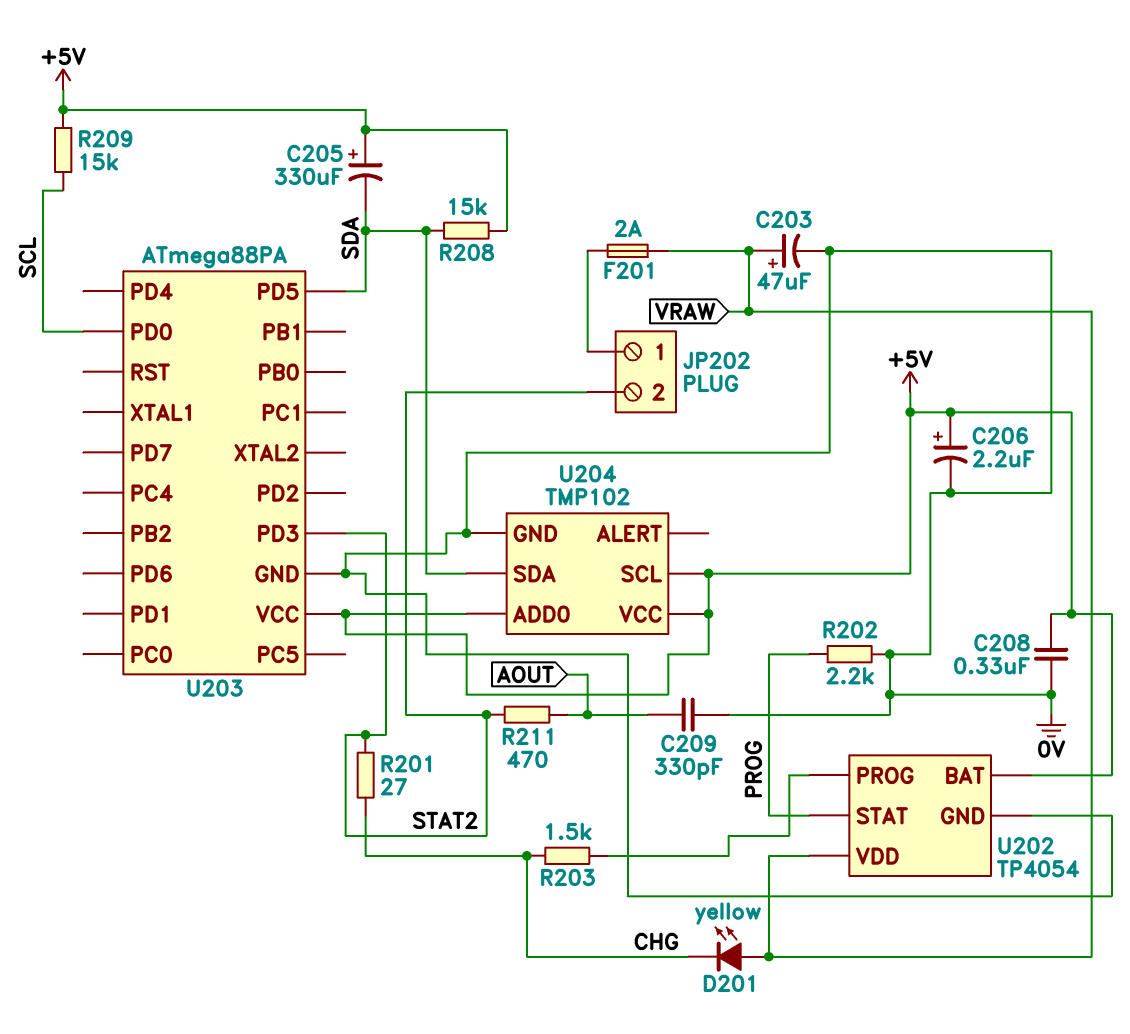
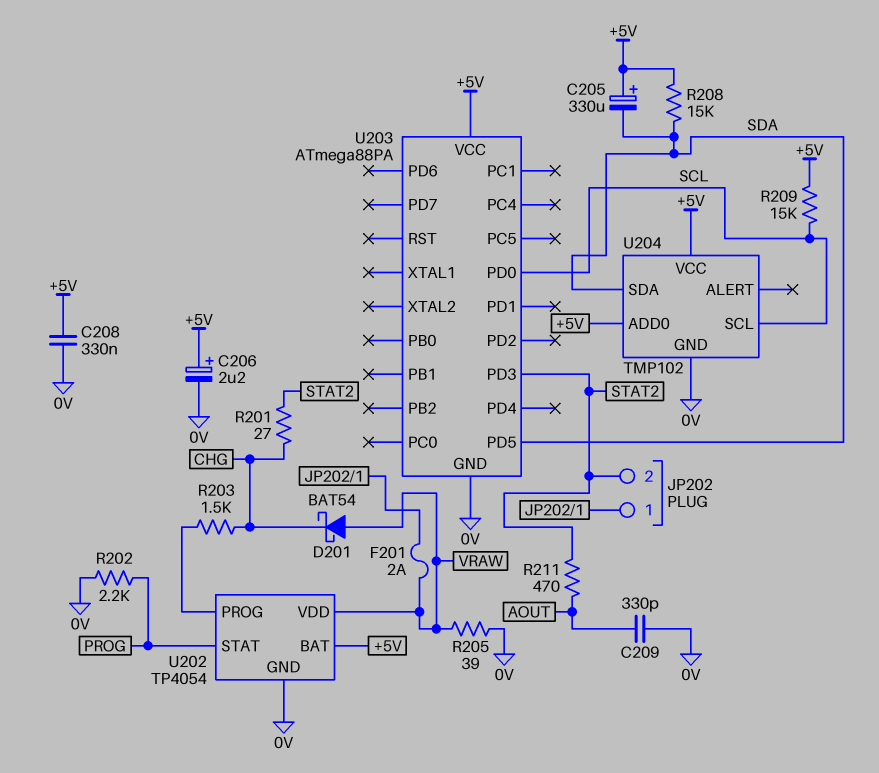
C203: 47uF (plus VRAW, minus 0V) -> none
D201: LED yellow (A VRAW, K CHG) -> schottky BAT54 (A VRAW, K CHG)
R205: none -> 39 (0V, VRAW)
U204 pin SCL: +5V -> SCL

